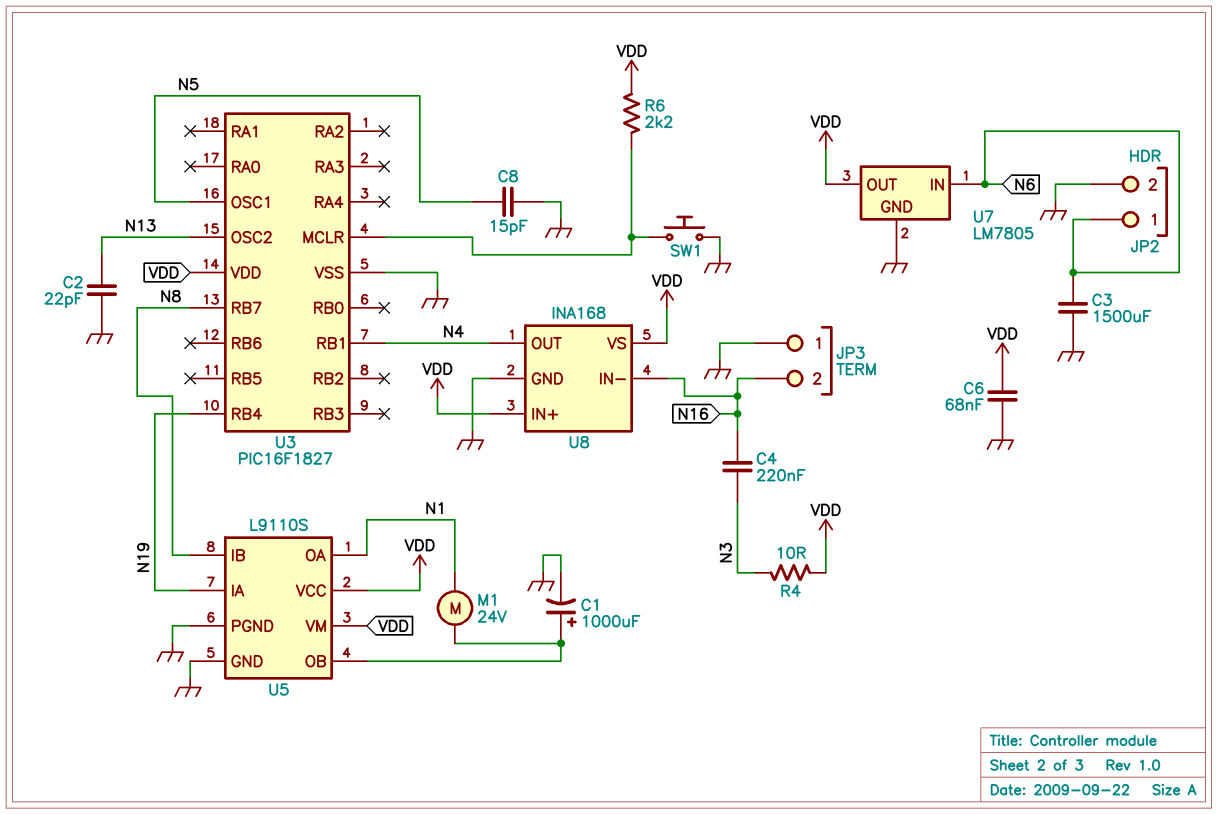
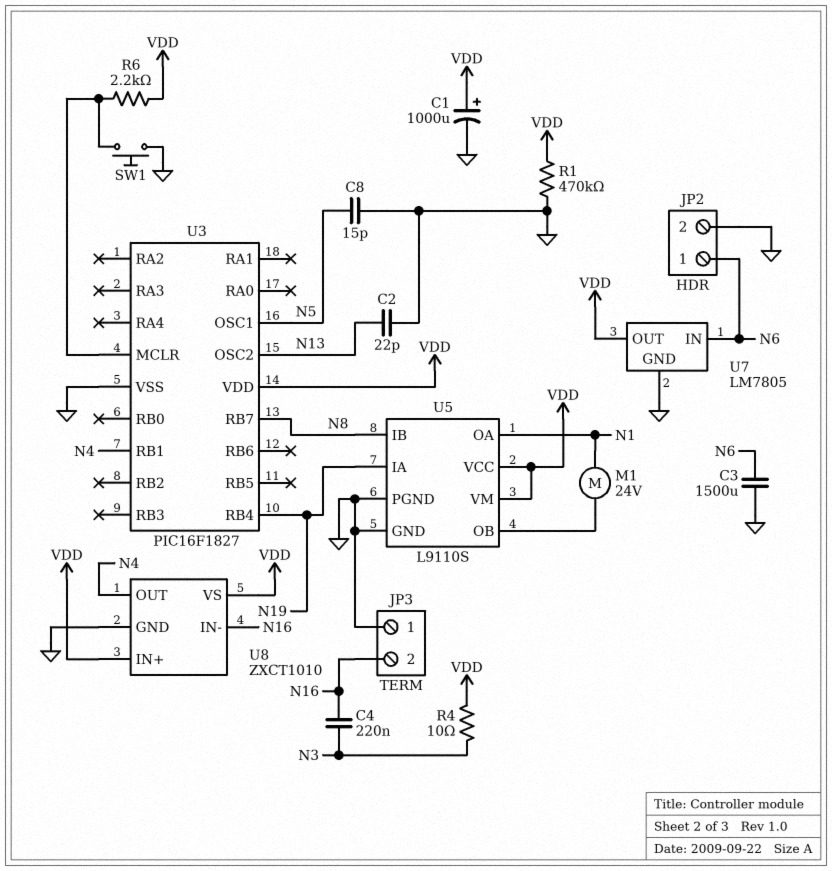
C1: 1000uF (plus U5/OB, minus GND) -> 1000uF (plus VDD, minus GND)
C6: 68nF (GND, VDD) -> none
R1: none -> 470k (GND, VDD)
U8: INA168 -> ZXCT1010

